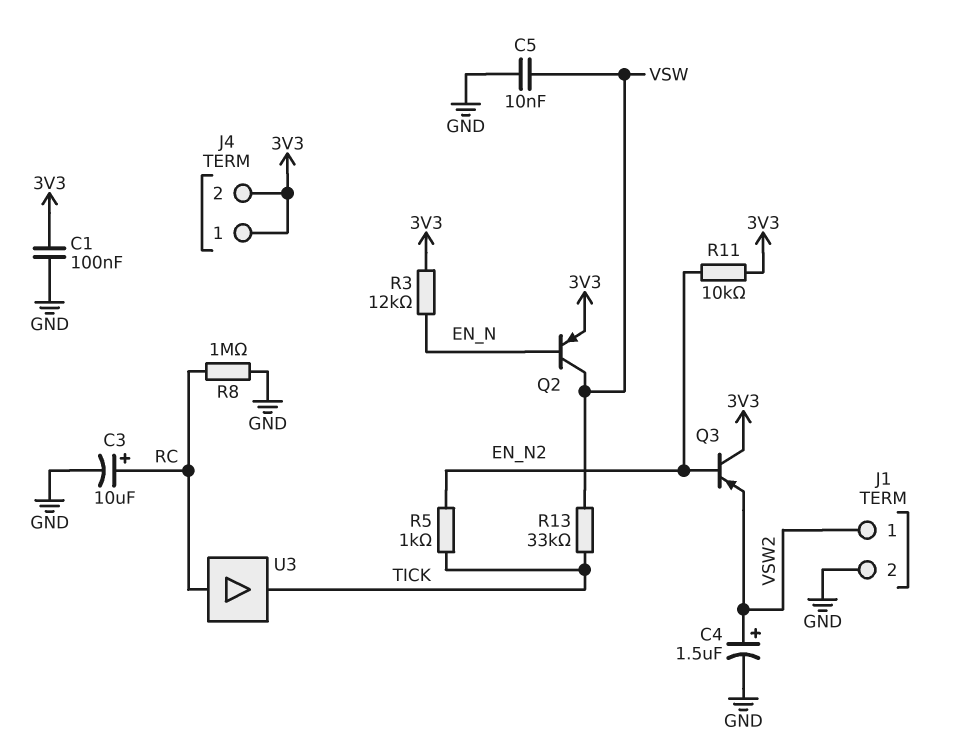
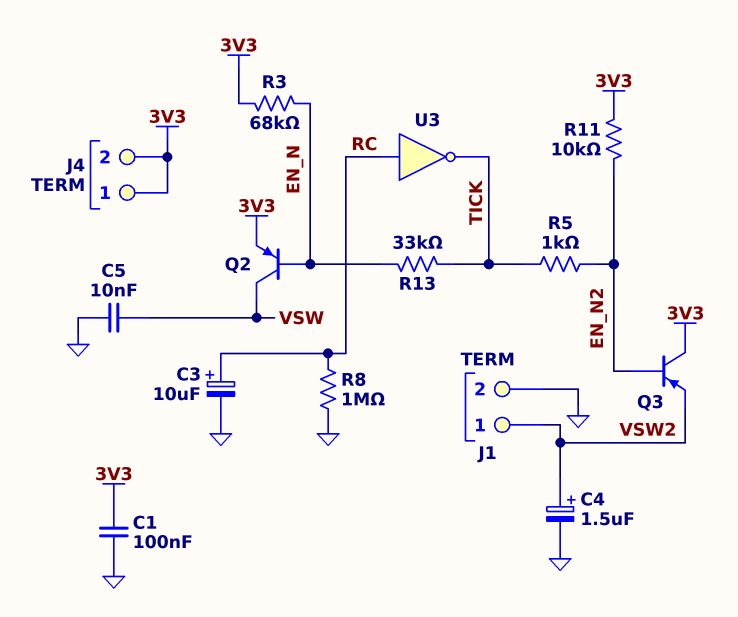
R3: 12k (3V3, EN_N) -> 68k (3V3, EN_N)
R13: 33k (TICK, VSW) -> 33k (EN_N, TICK)
U3: buffer (in RC, out TICK) -> NOT (in RC, out TICK)

